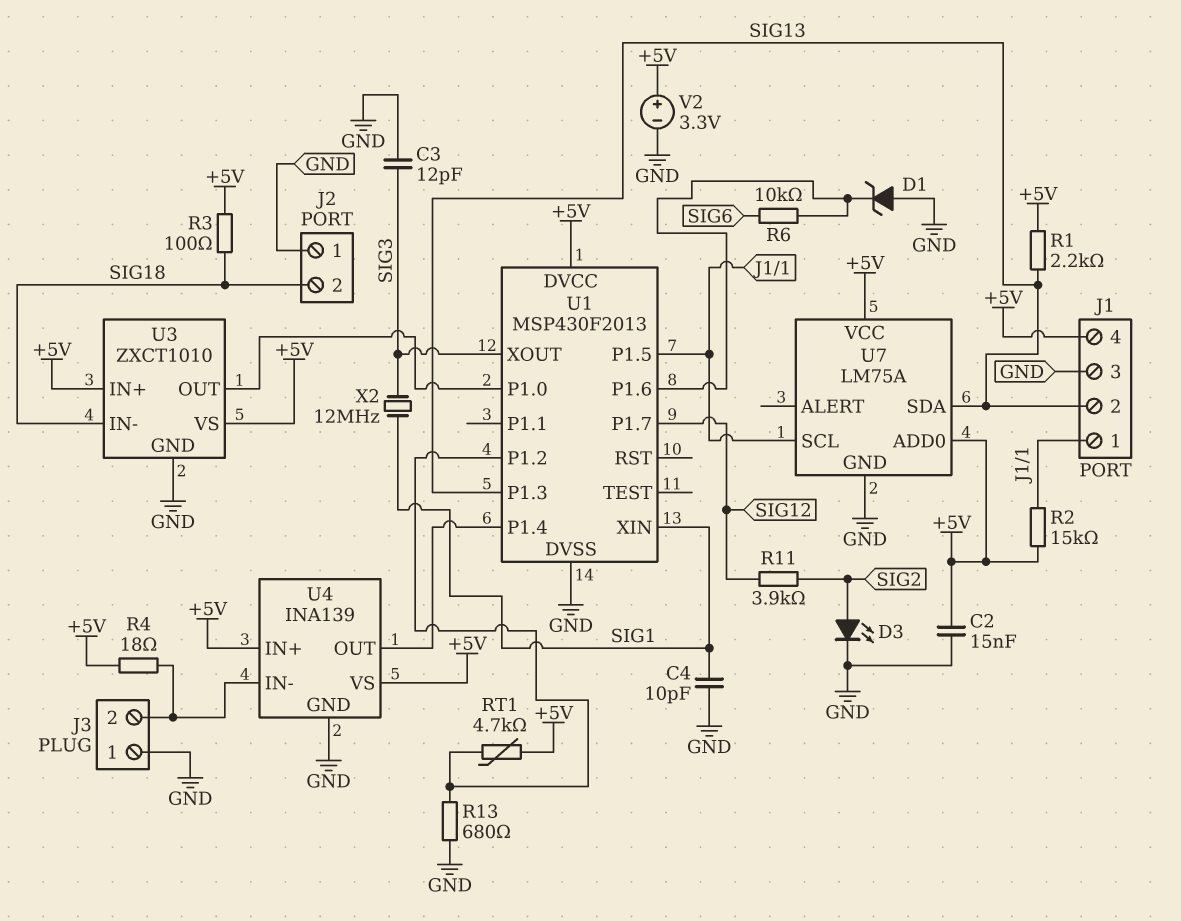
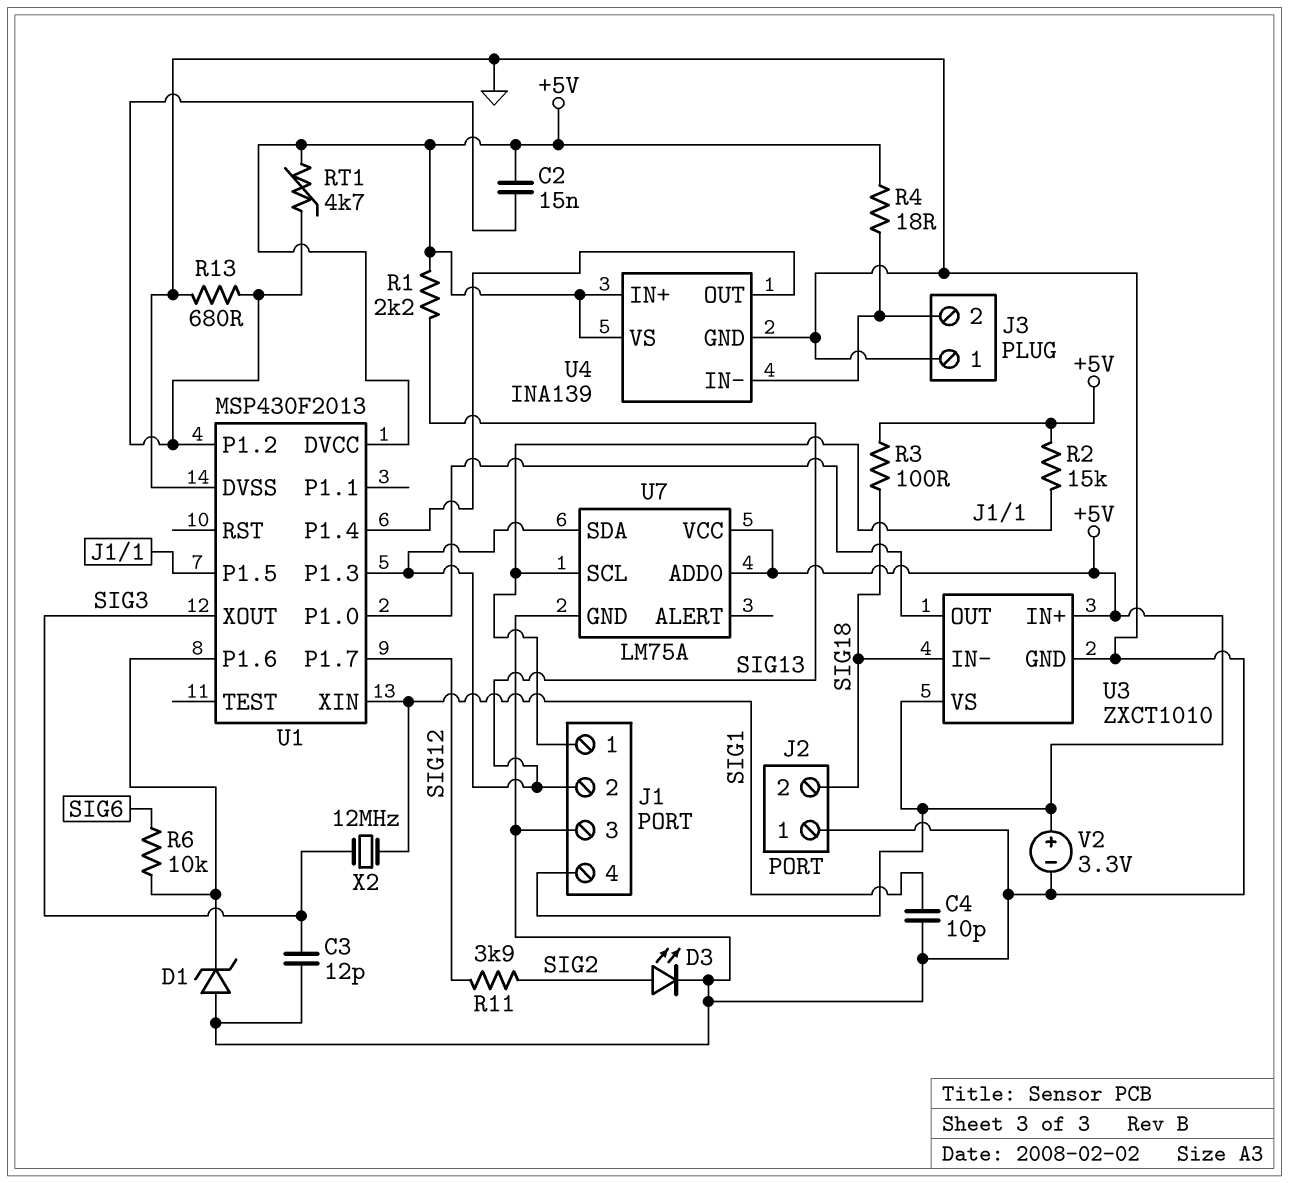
C2: 15nF (+5V, GND) -> 15nF (+5V, U1/P1.2)

